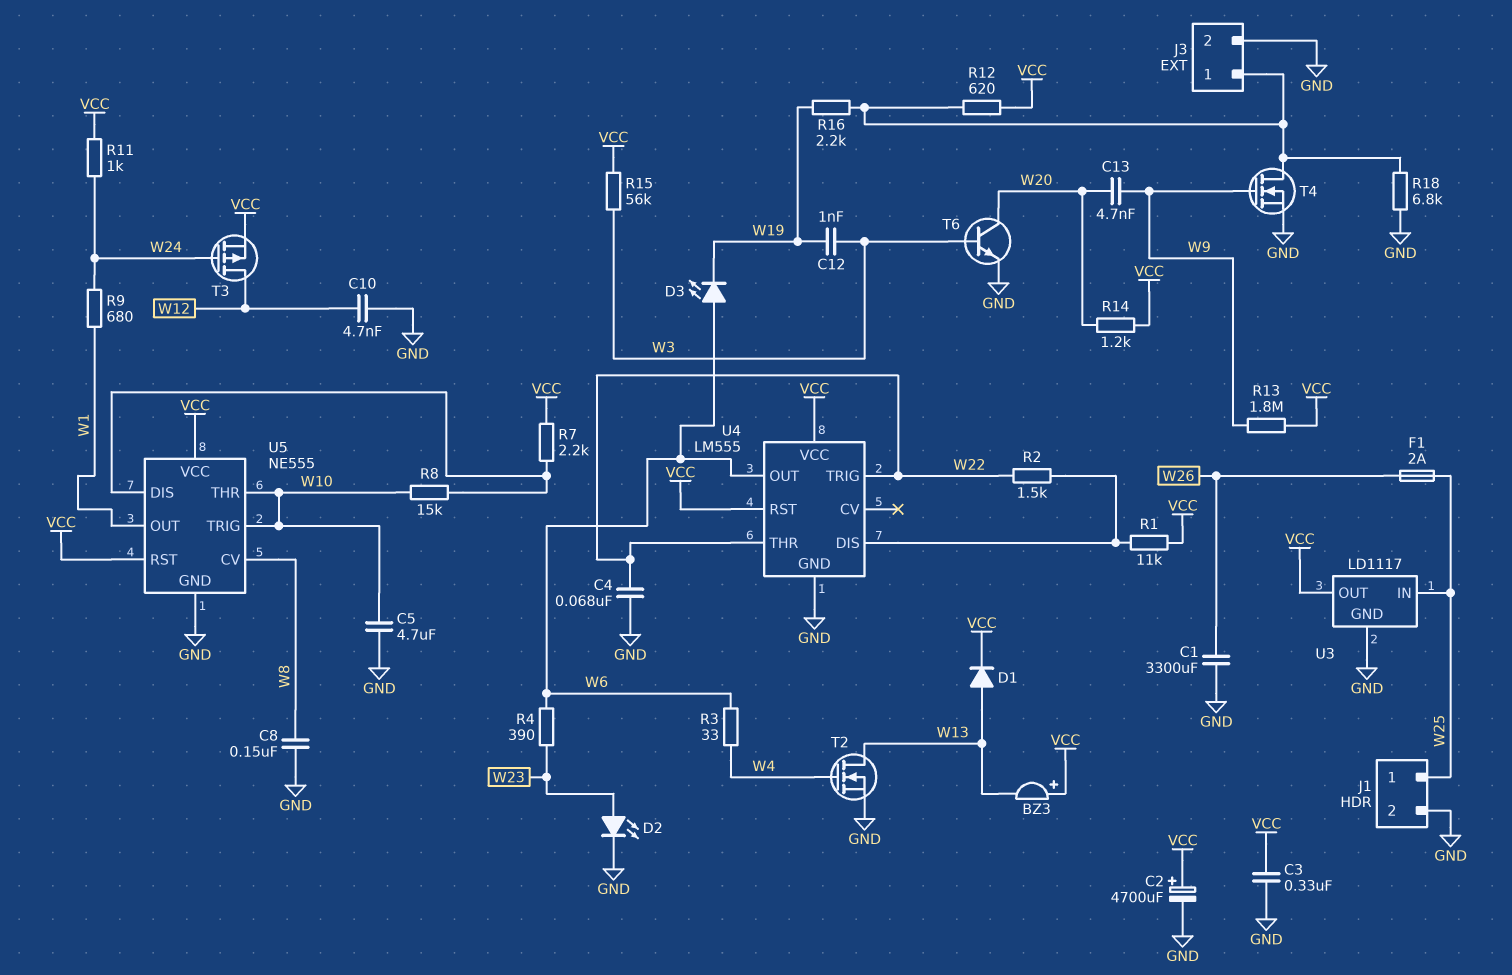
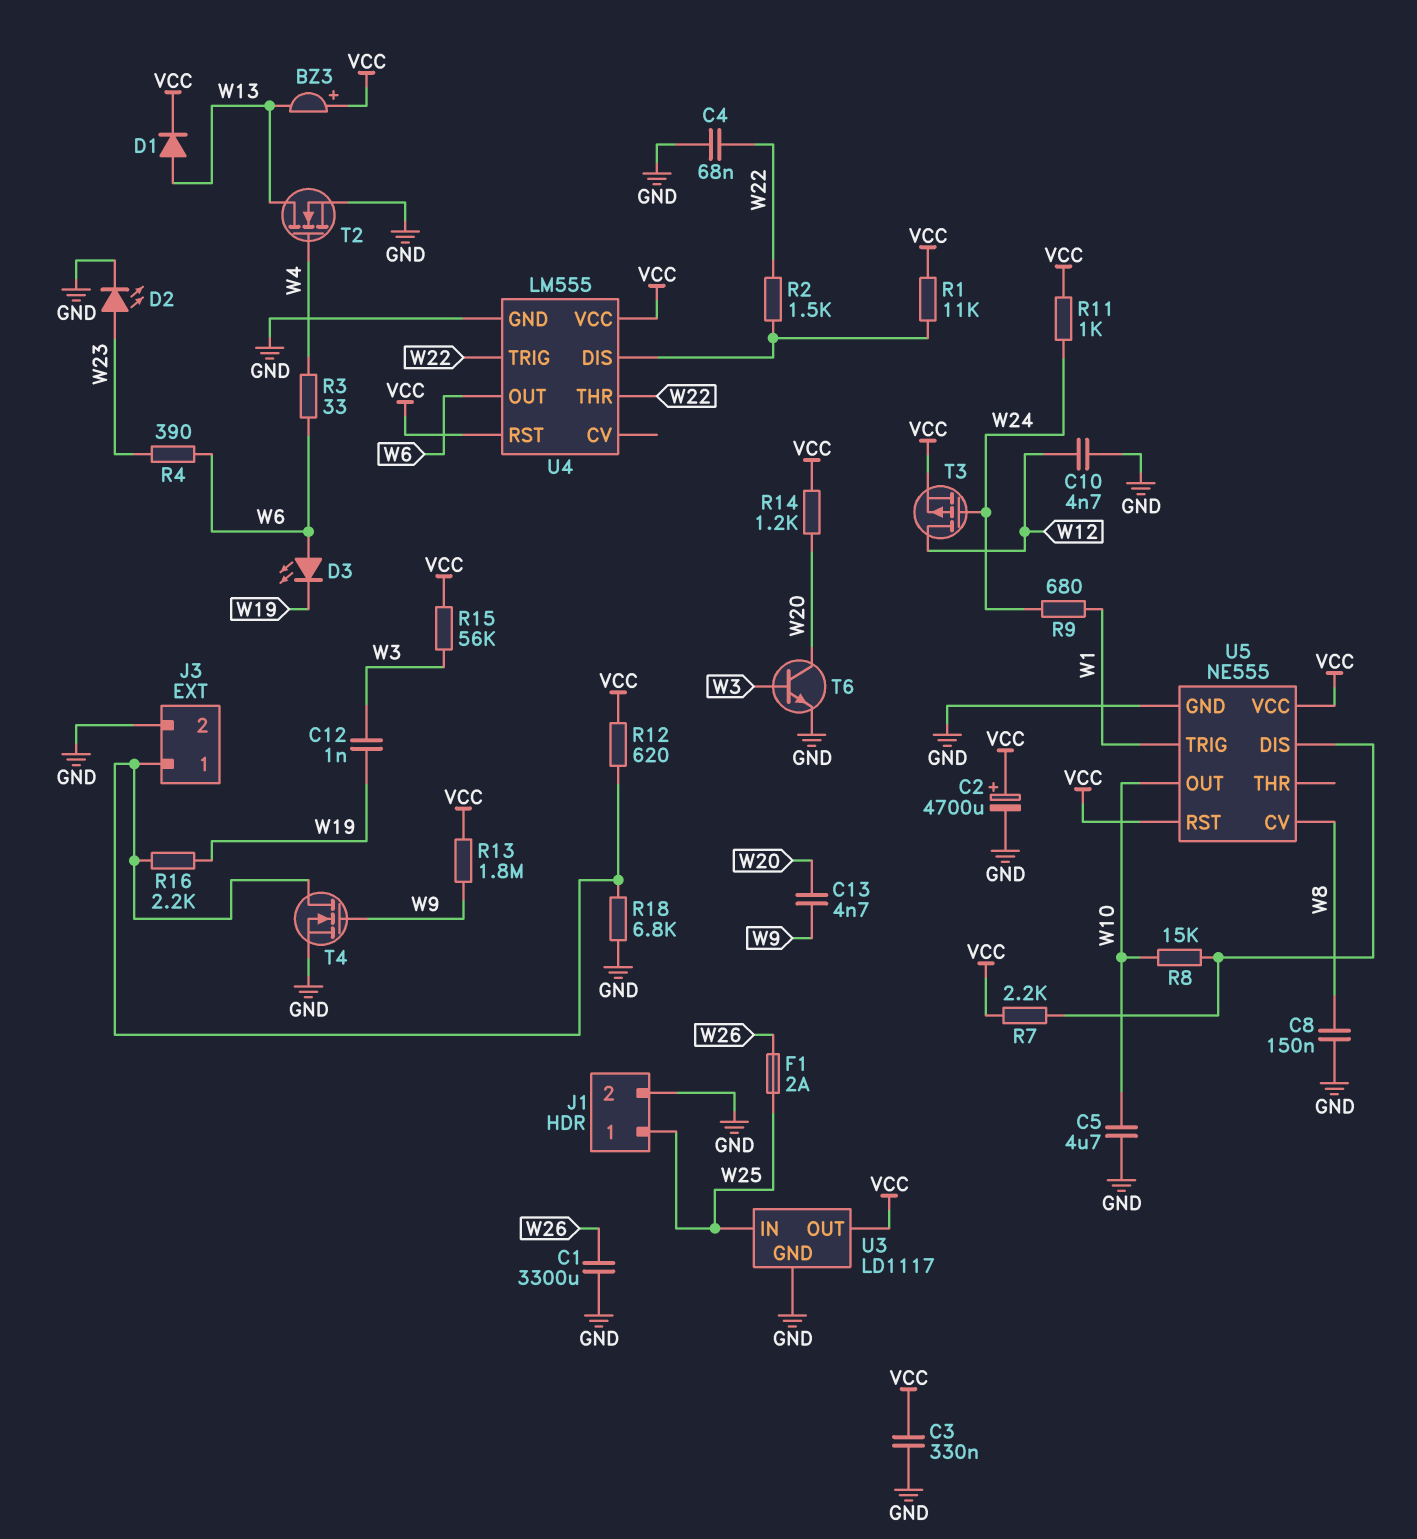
U5 pin OUT: W1 -> W10
U5 pin THR: W10 -> none
U5 pin TRIG: W10 -> W1

